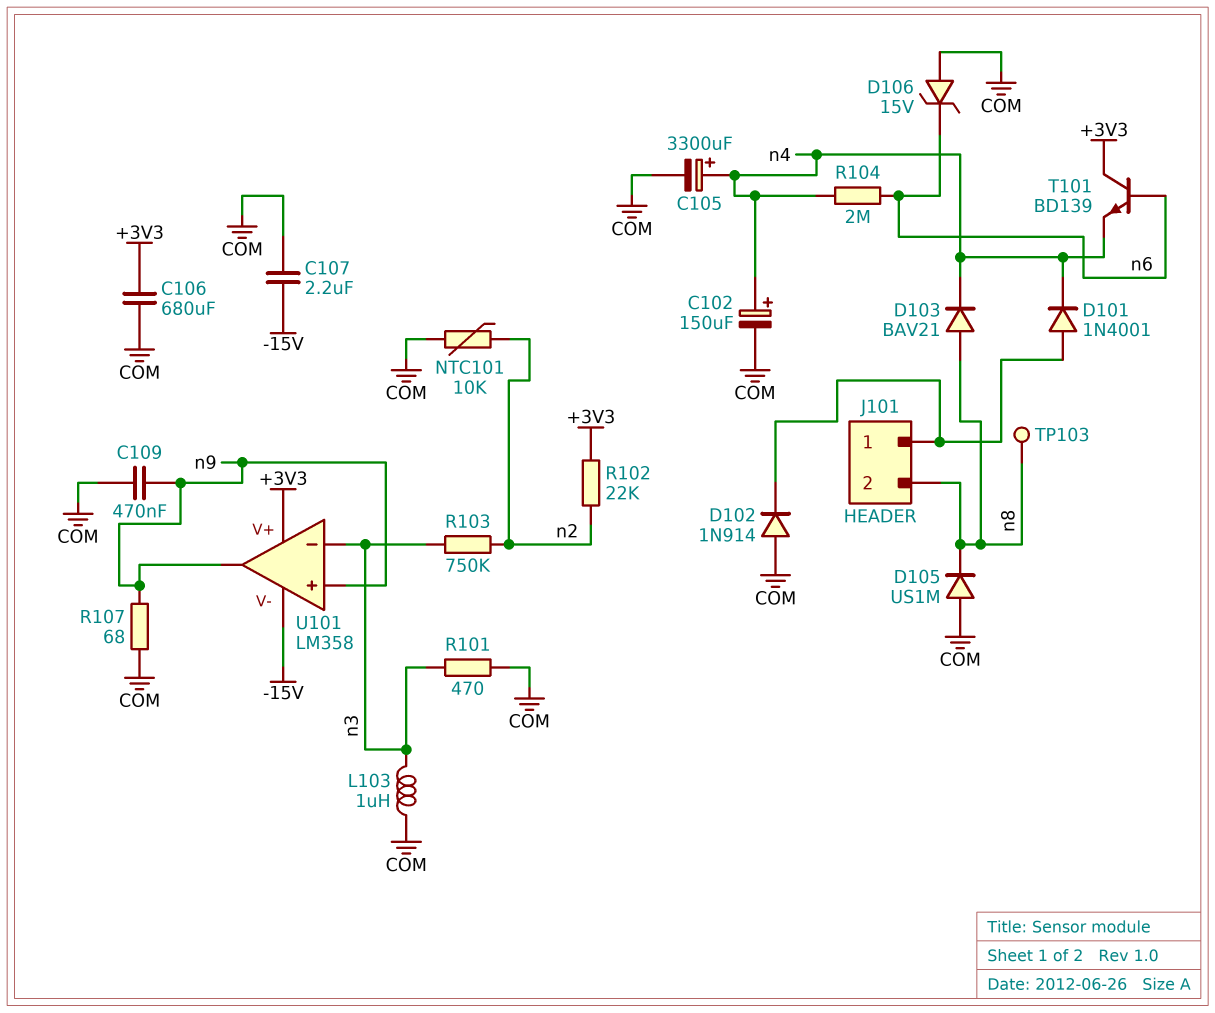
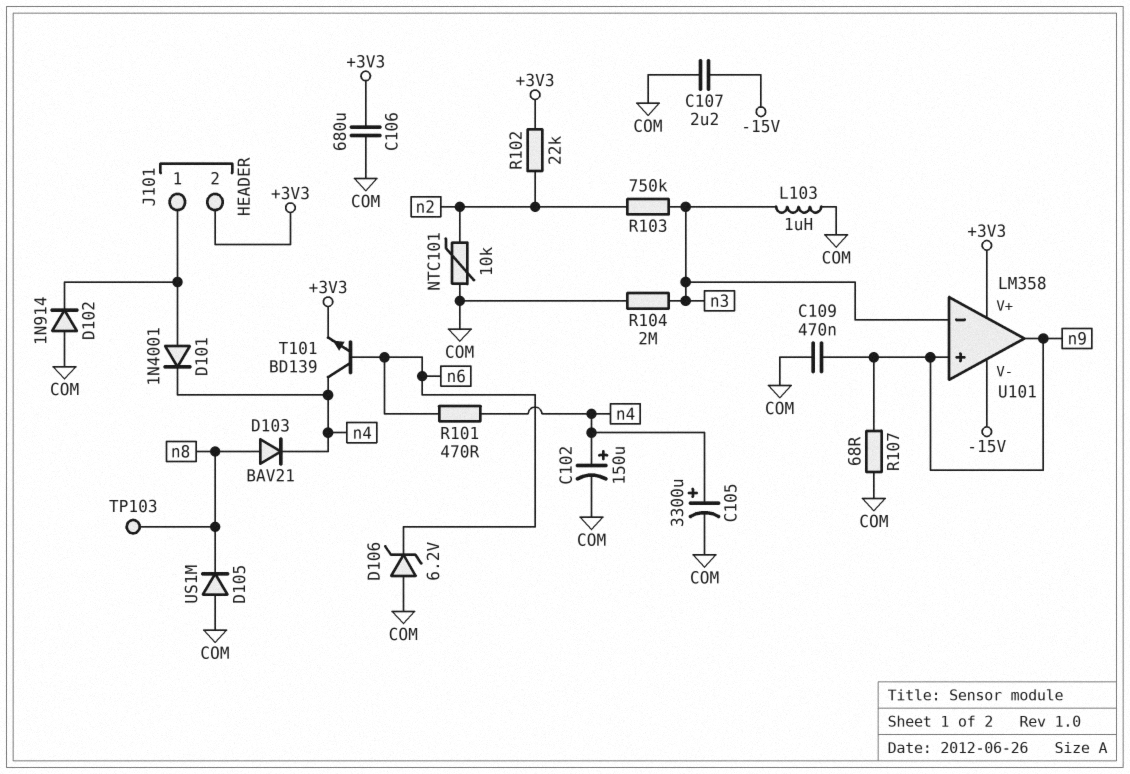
D106: zener 15V (A COM, K n6) -> zener 6.2V (A COM, K n6)
J101 pin 2: n8 -> +3V3
R101: 470 (COM, n3) -> 470 (n4, n6)
R104: 2M (n4, n6) -> 2M (COM, n3)
T101: NPN BD139 (B n6, C +3V3, E n4) -> NPN BD139 (B n6, C n4, E +3V3)

